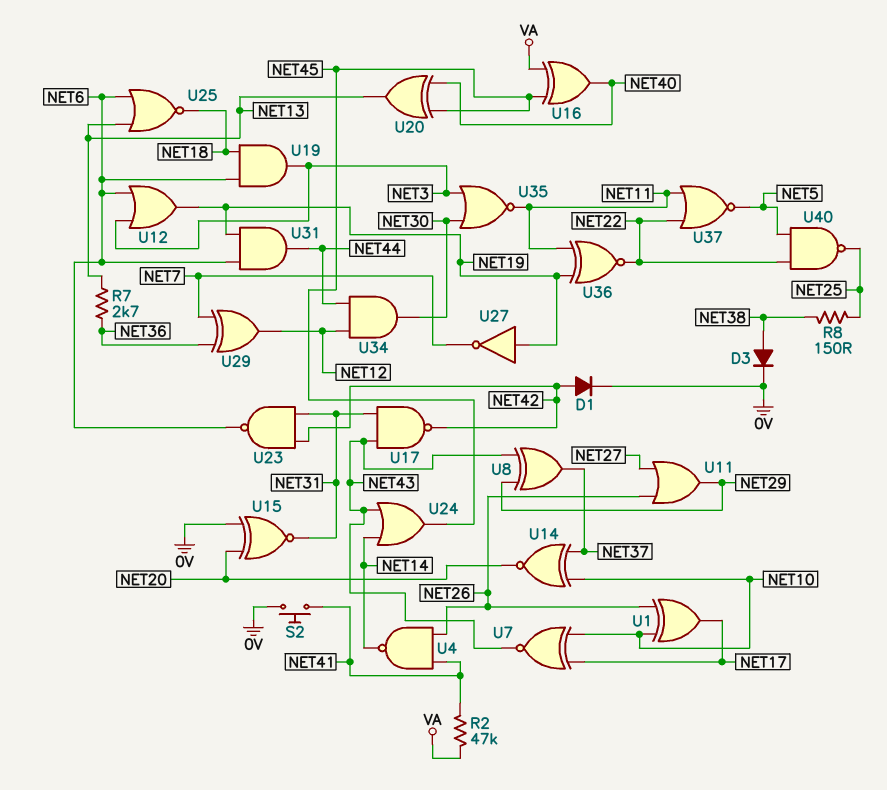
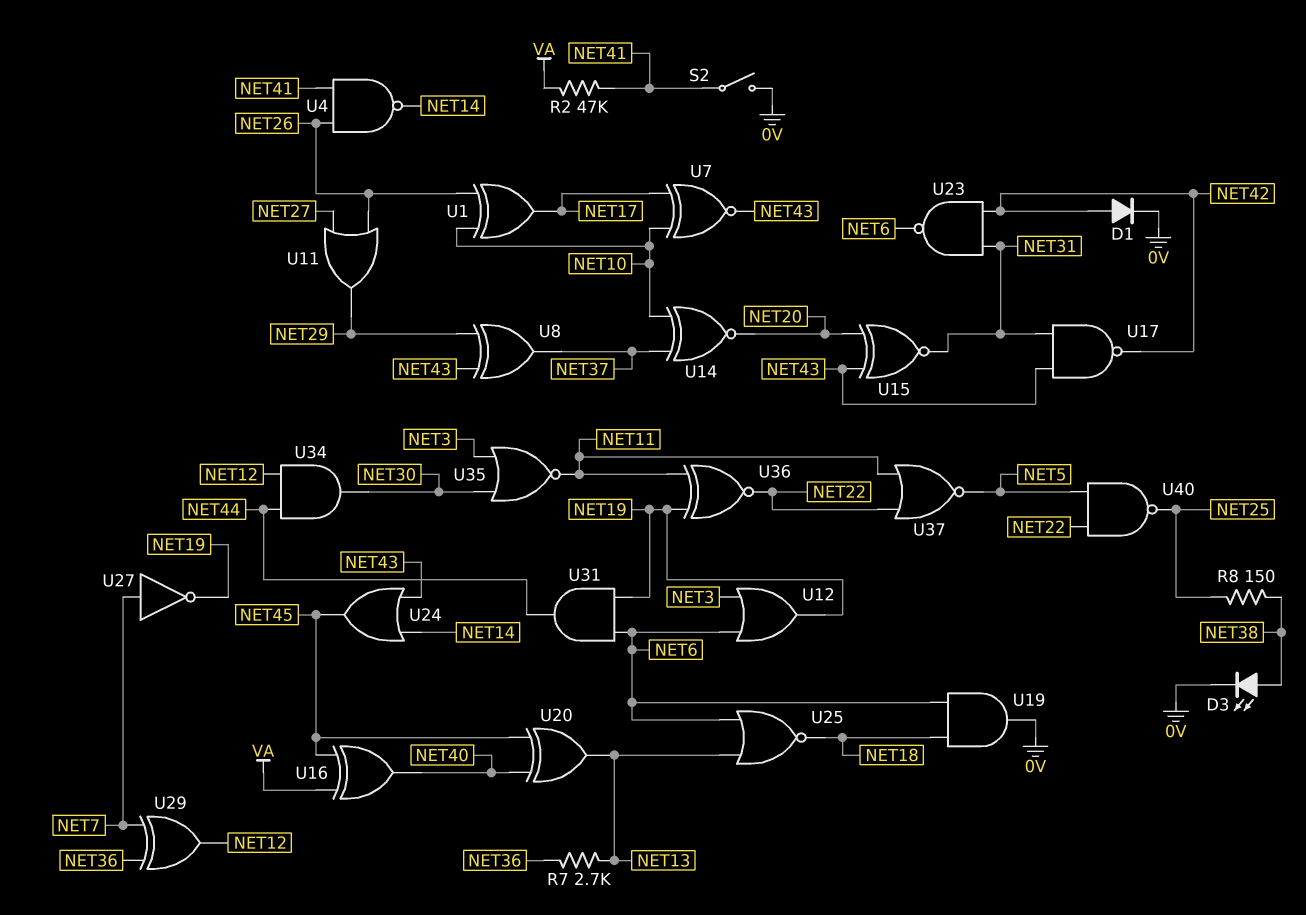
D3: diode (A NET38, K 0V) -> LED (A NET38, K 0V)
S2: button (0V, NET41) -> switch (0V, NET41)
U15: XNOR (in 0V, in NET20, out NET31) -> XNOR (in NET20, in NET43, out NET31)
U19: AND (in NET6, in NET18, out NET3) -> AND (in NET6, in NET18, out 0V)
U27: NOT (in NET19, out NET7) -> NOT (in NET7, out NET19)

